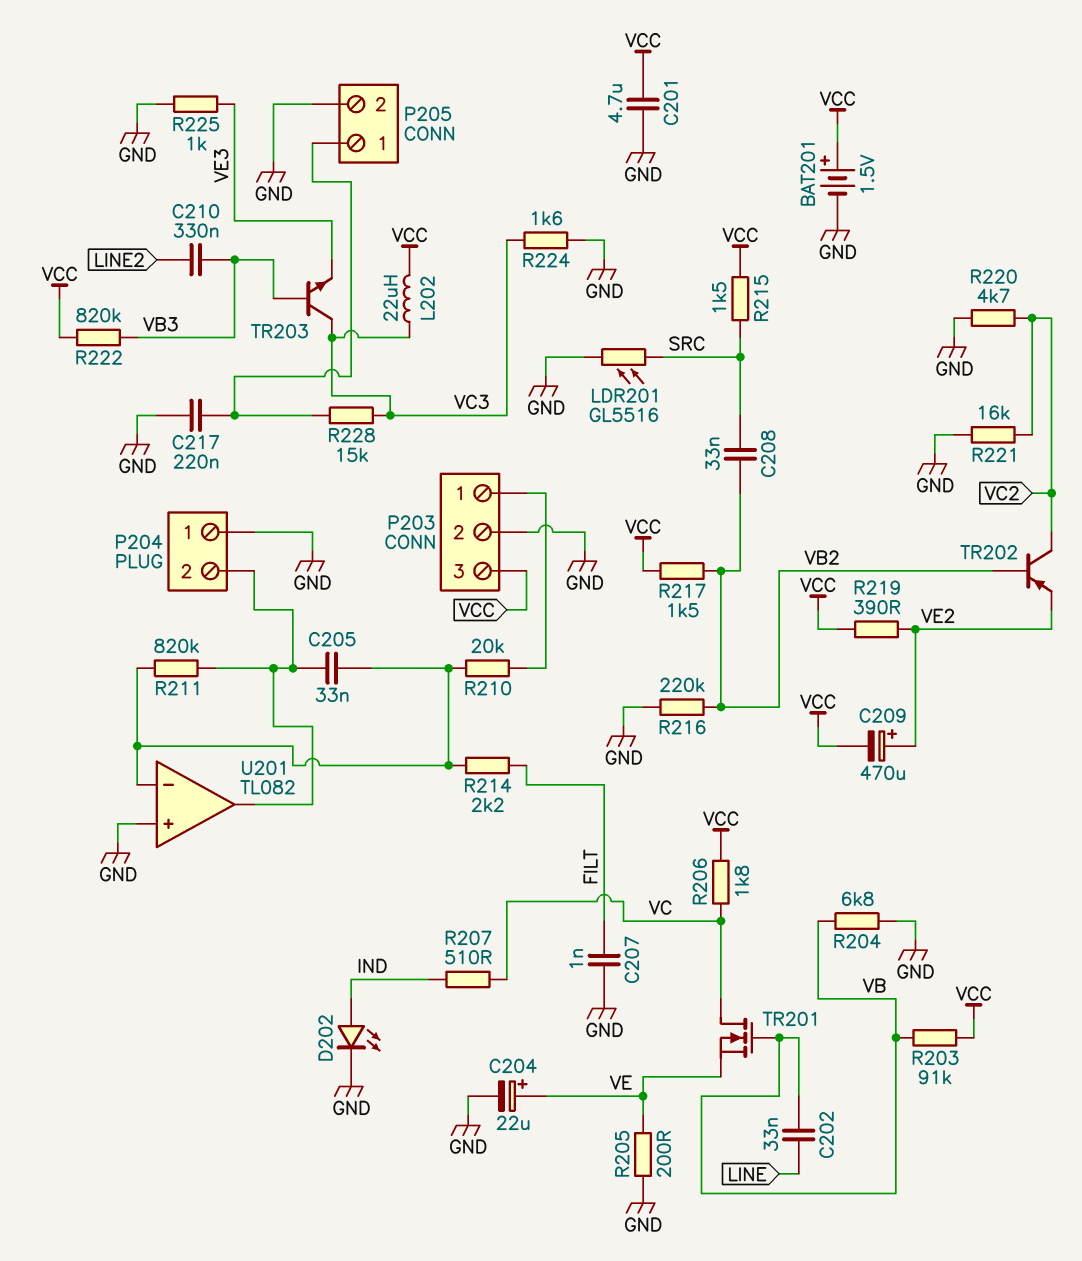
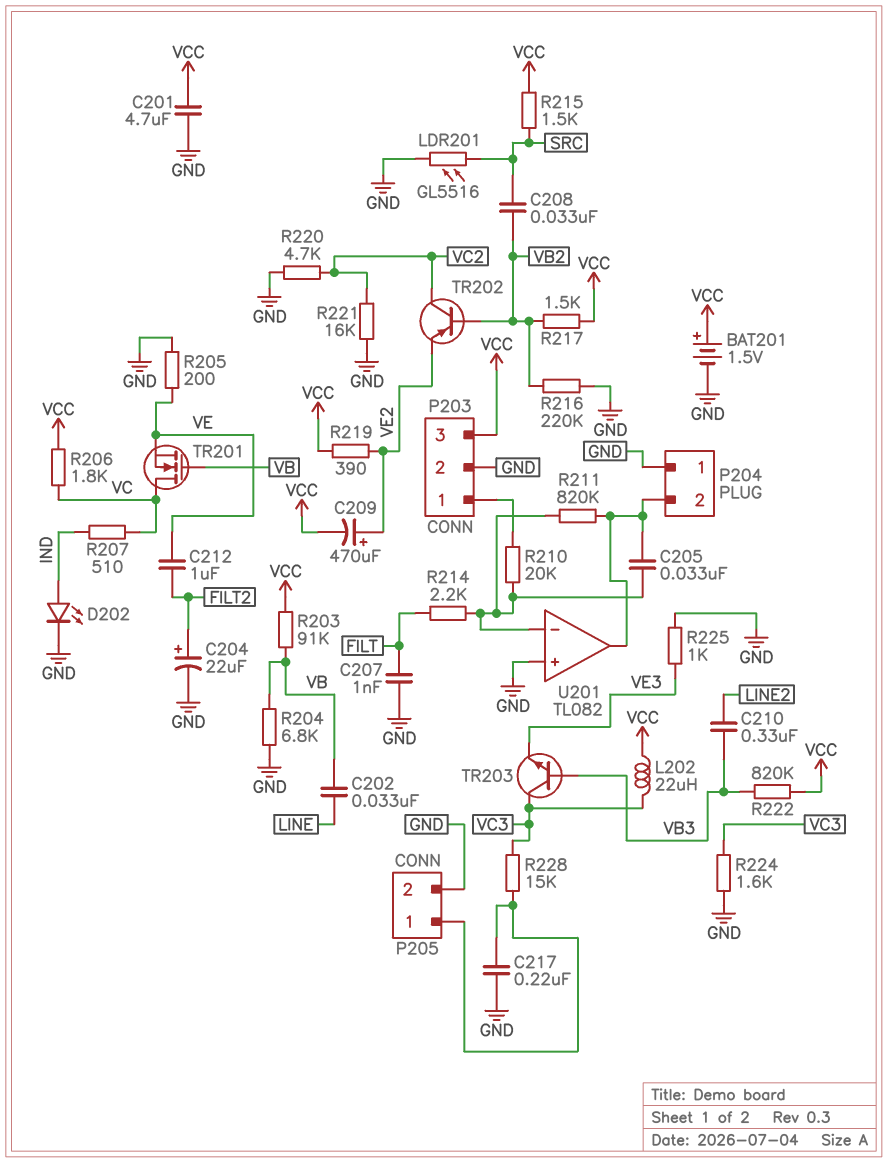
C204: 22uF (plus VE, minus GND) -> 22uF (plus FILT2, minus GND)
C212: none -> 1uF (FILT2, VE)

